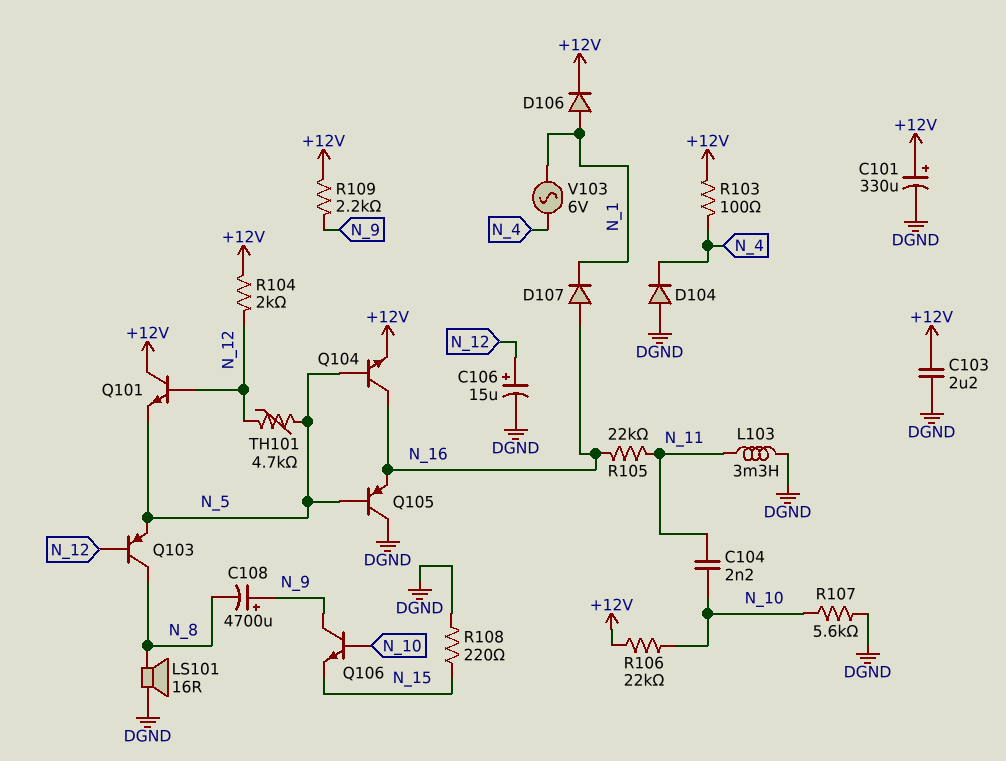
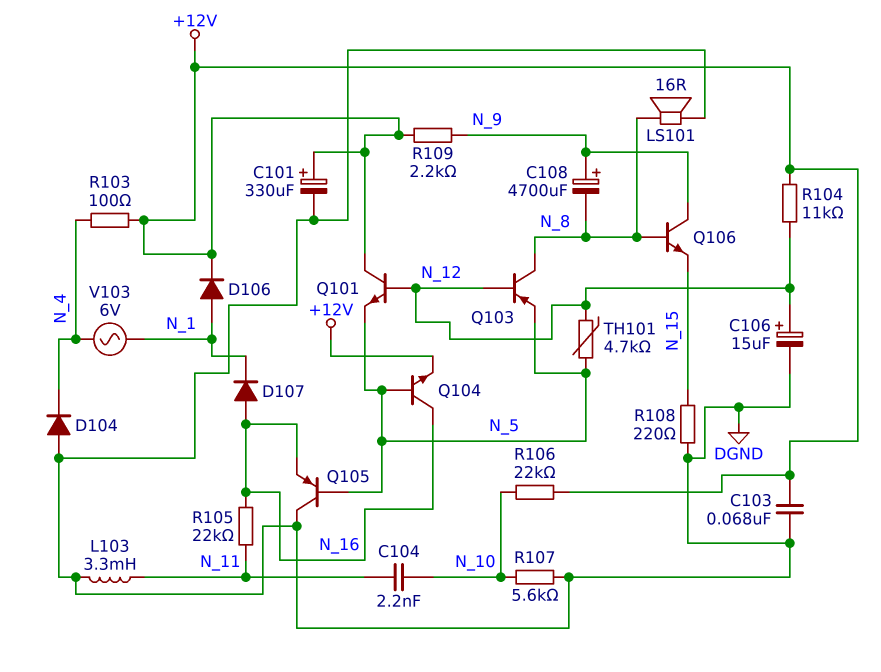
C103: 2.2uF (+12V, DGND) -> 68nF (+12V, DGND)
Q106: NPN (B N_10, C N_9, E N_15) -> NPN (B N_8, C N_9, E N_15)
R104: 2k (+12V, N_12) -> 11k (+12V, N_12)

